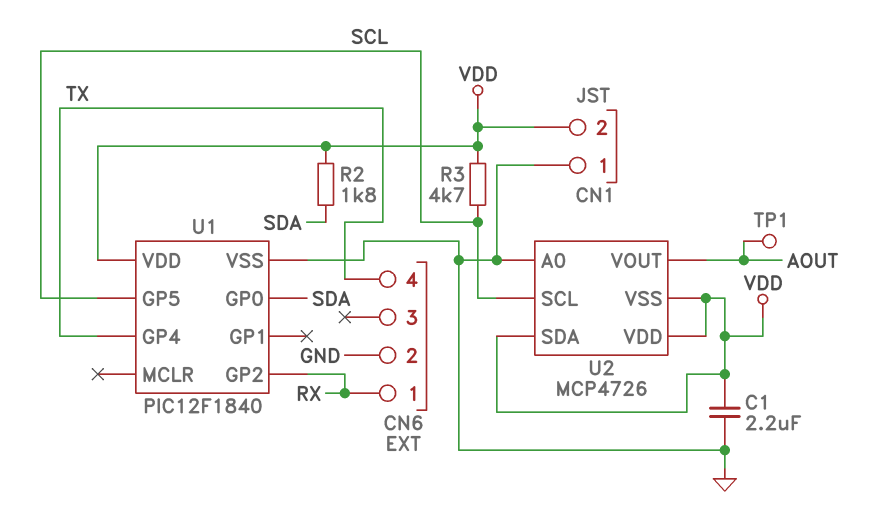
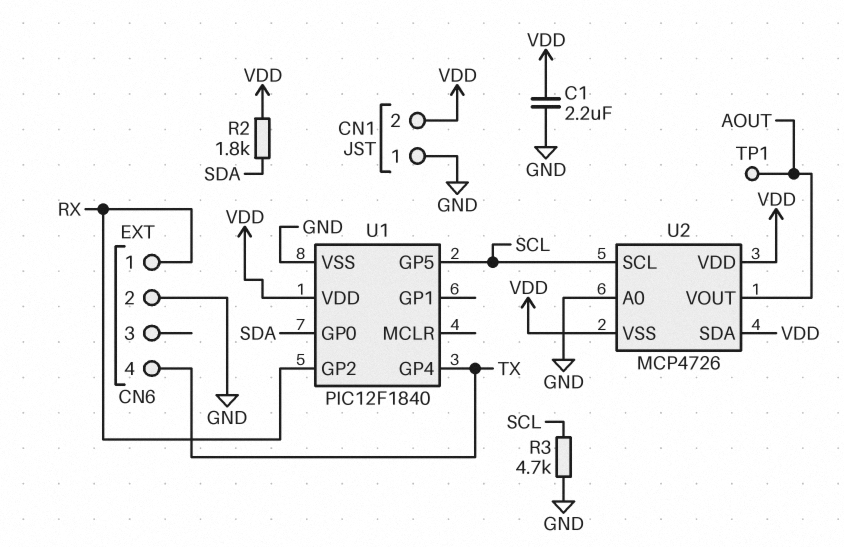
R3: 4.7k (SCL, VDD) -> 4.7k (GND, SCL)

